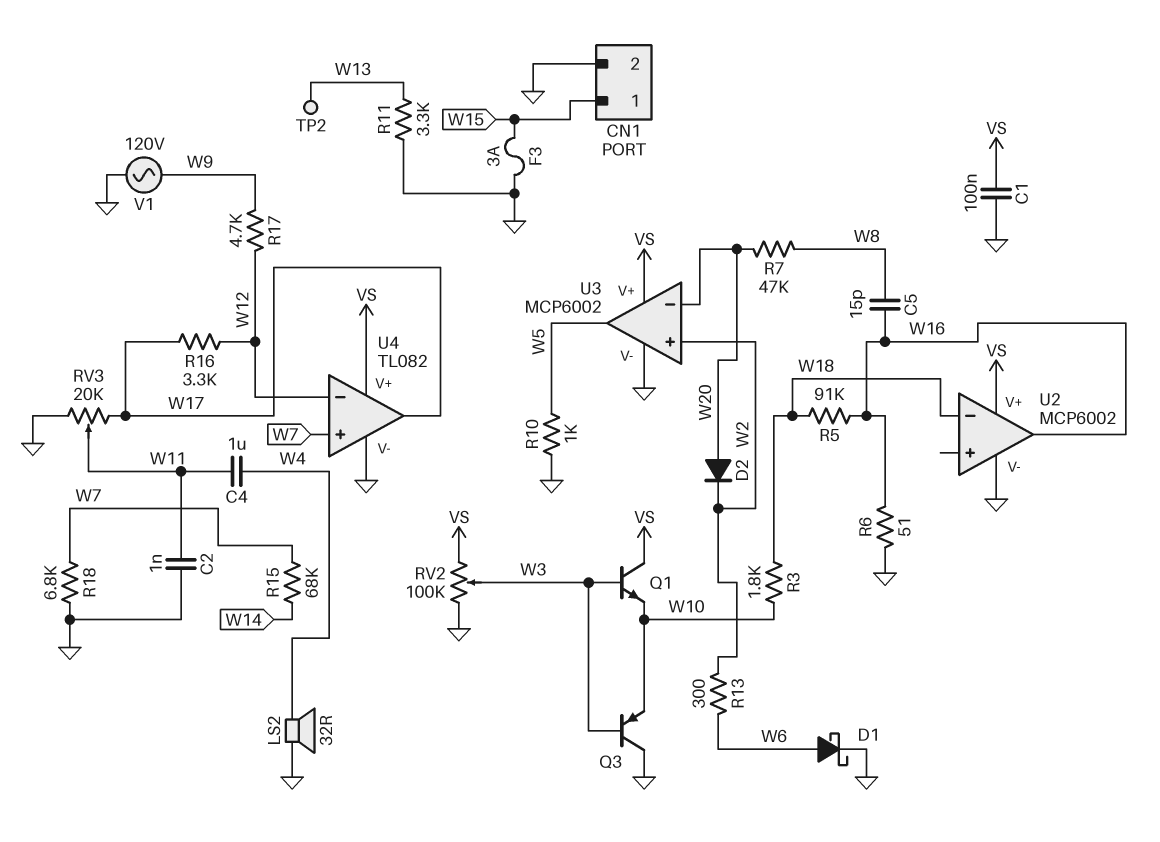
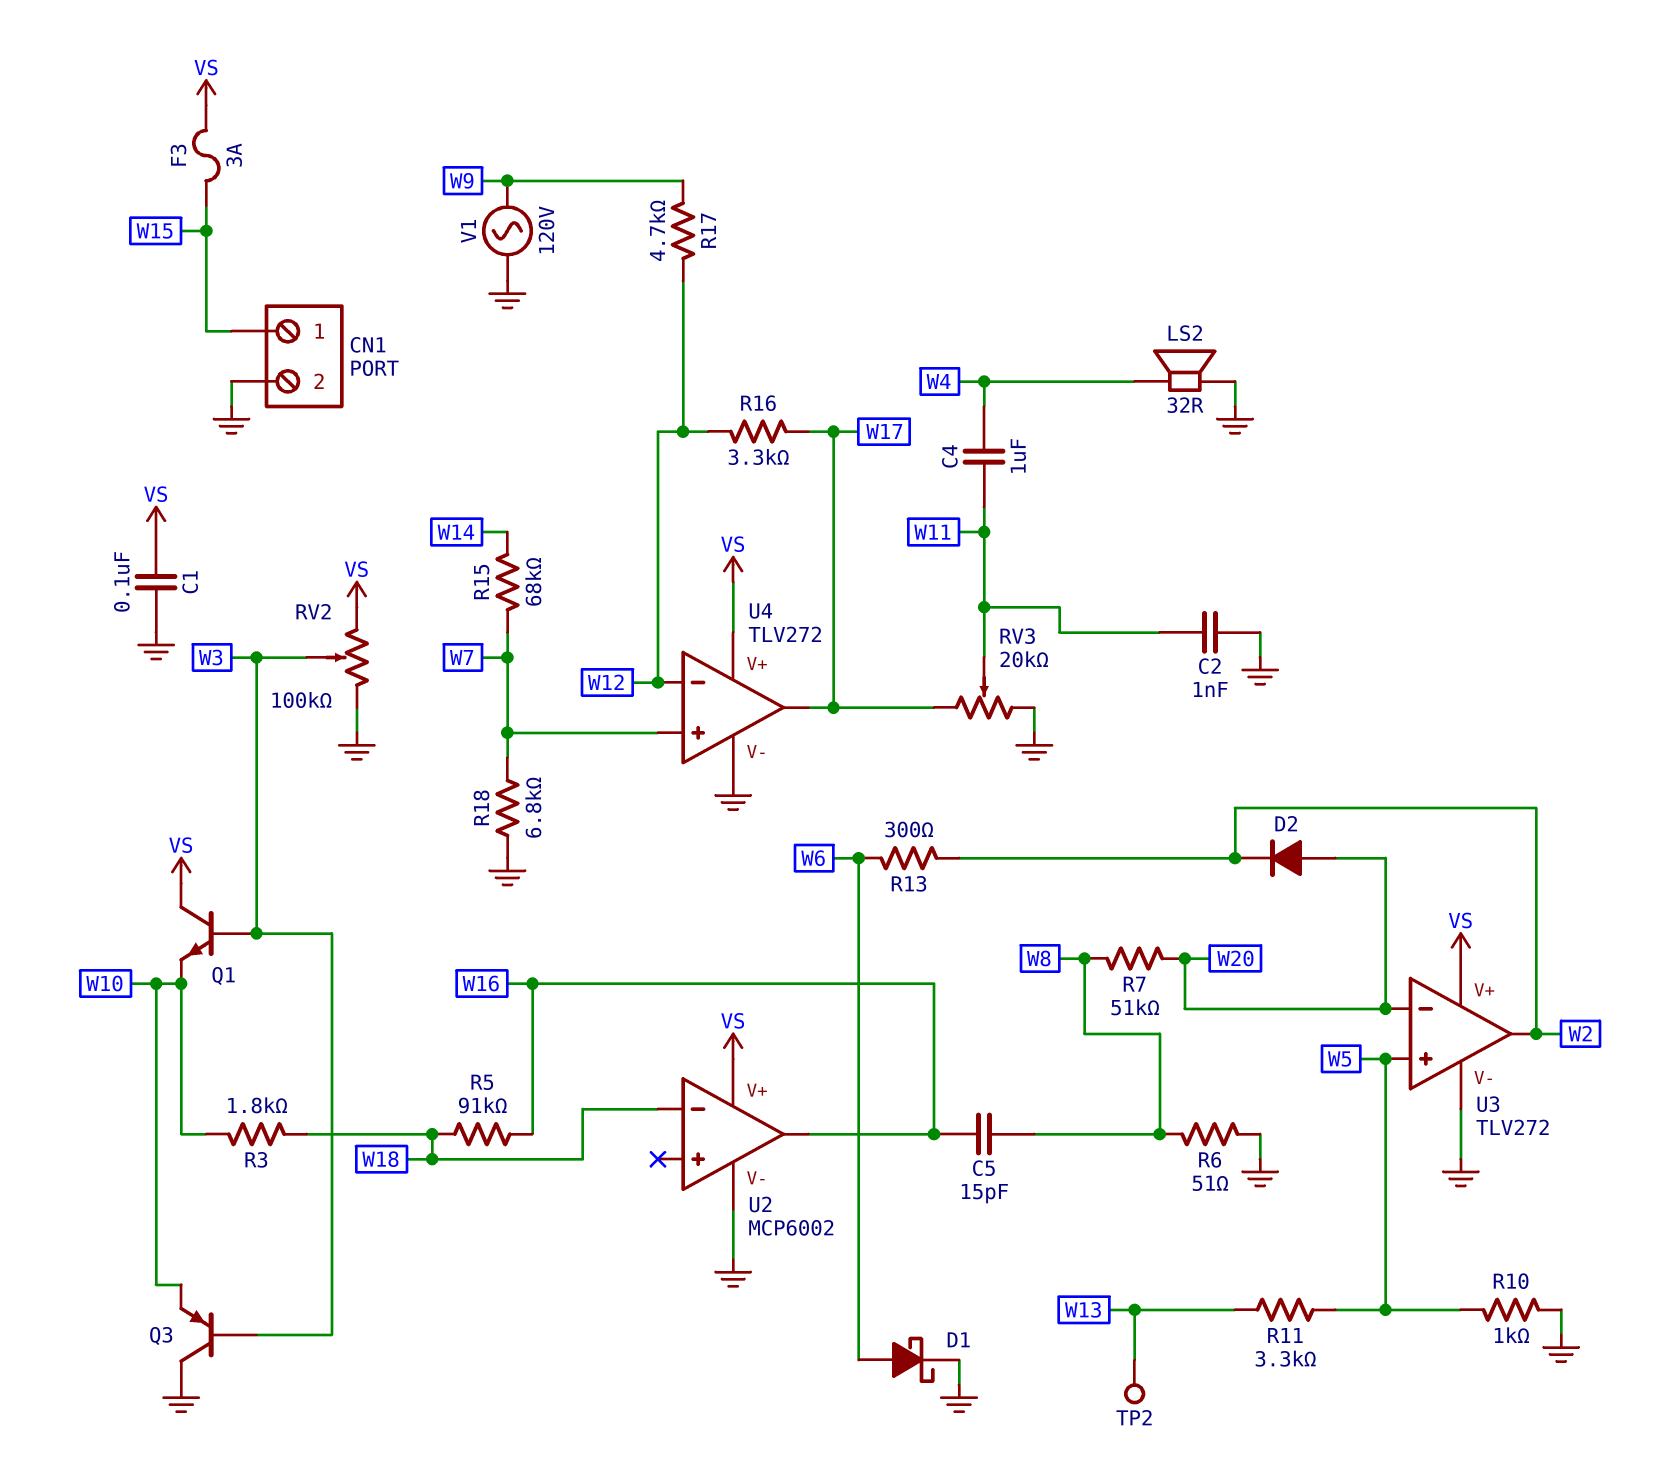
F3: 3A (GND, W15) -> 3A (VS, W15)
R6: 51 (GND, W16) -> 51 (GND, W8)
R7: 47k (W8, W20) -> 51k (W8, W20)
R11: 3.3k (GND, W13) -> 3.3k (W5, W13)
U3: MCP6002 -> TLV272
U3 pin in+: W2 -> W5
U3 pin out: W5 -> W2
U4: TL082 -> TLV272

